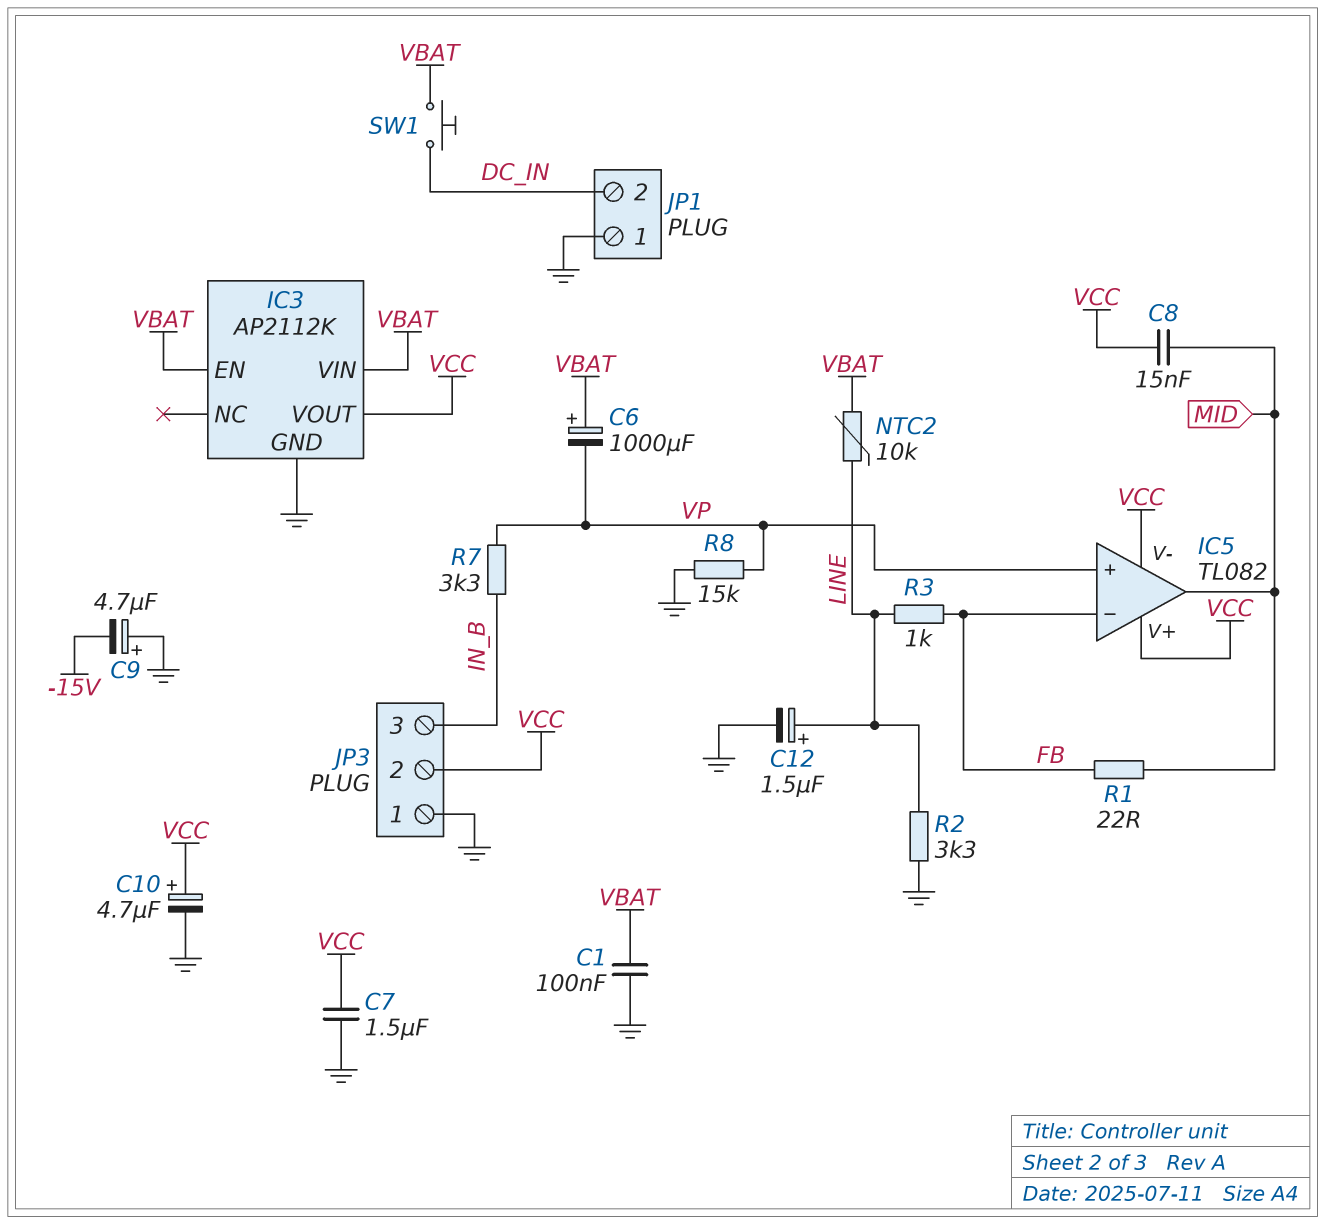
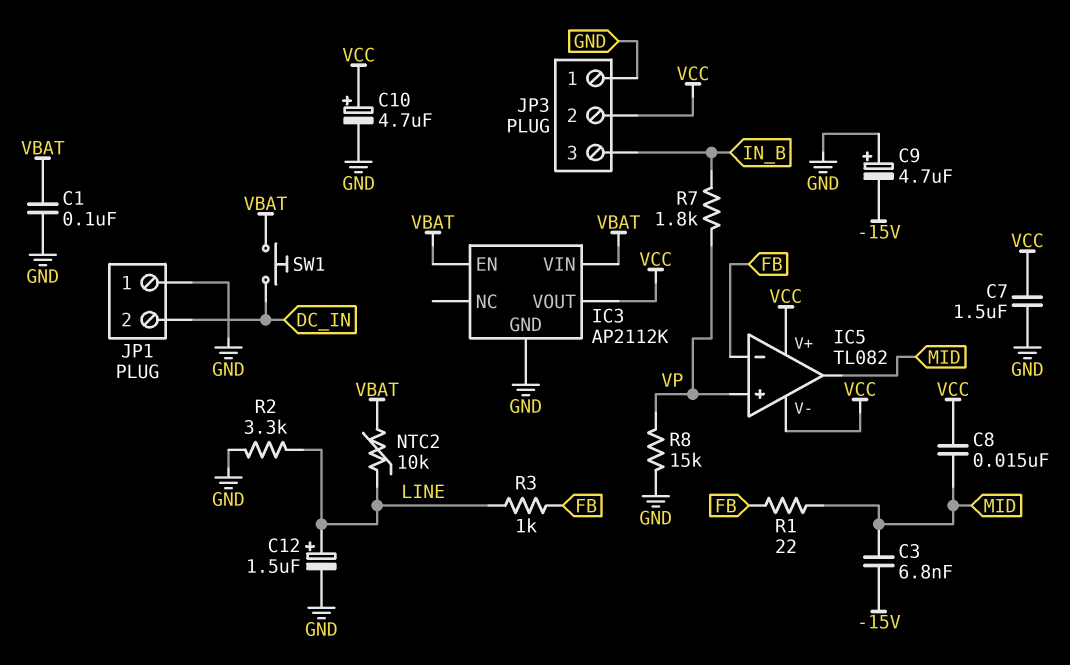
C3: none -> 6.8nF (-15V, MID)
C6: 1000uF (plus VBAT, minus VP) -> none
R7: 3.3k (IN_B, VP) -> 1.8k (IN_B, VP)

